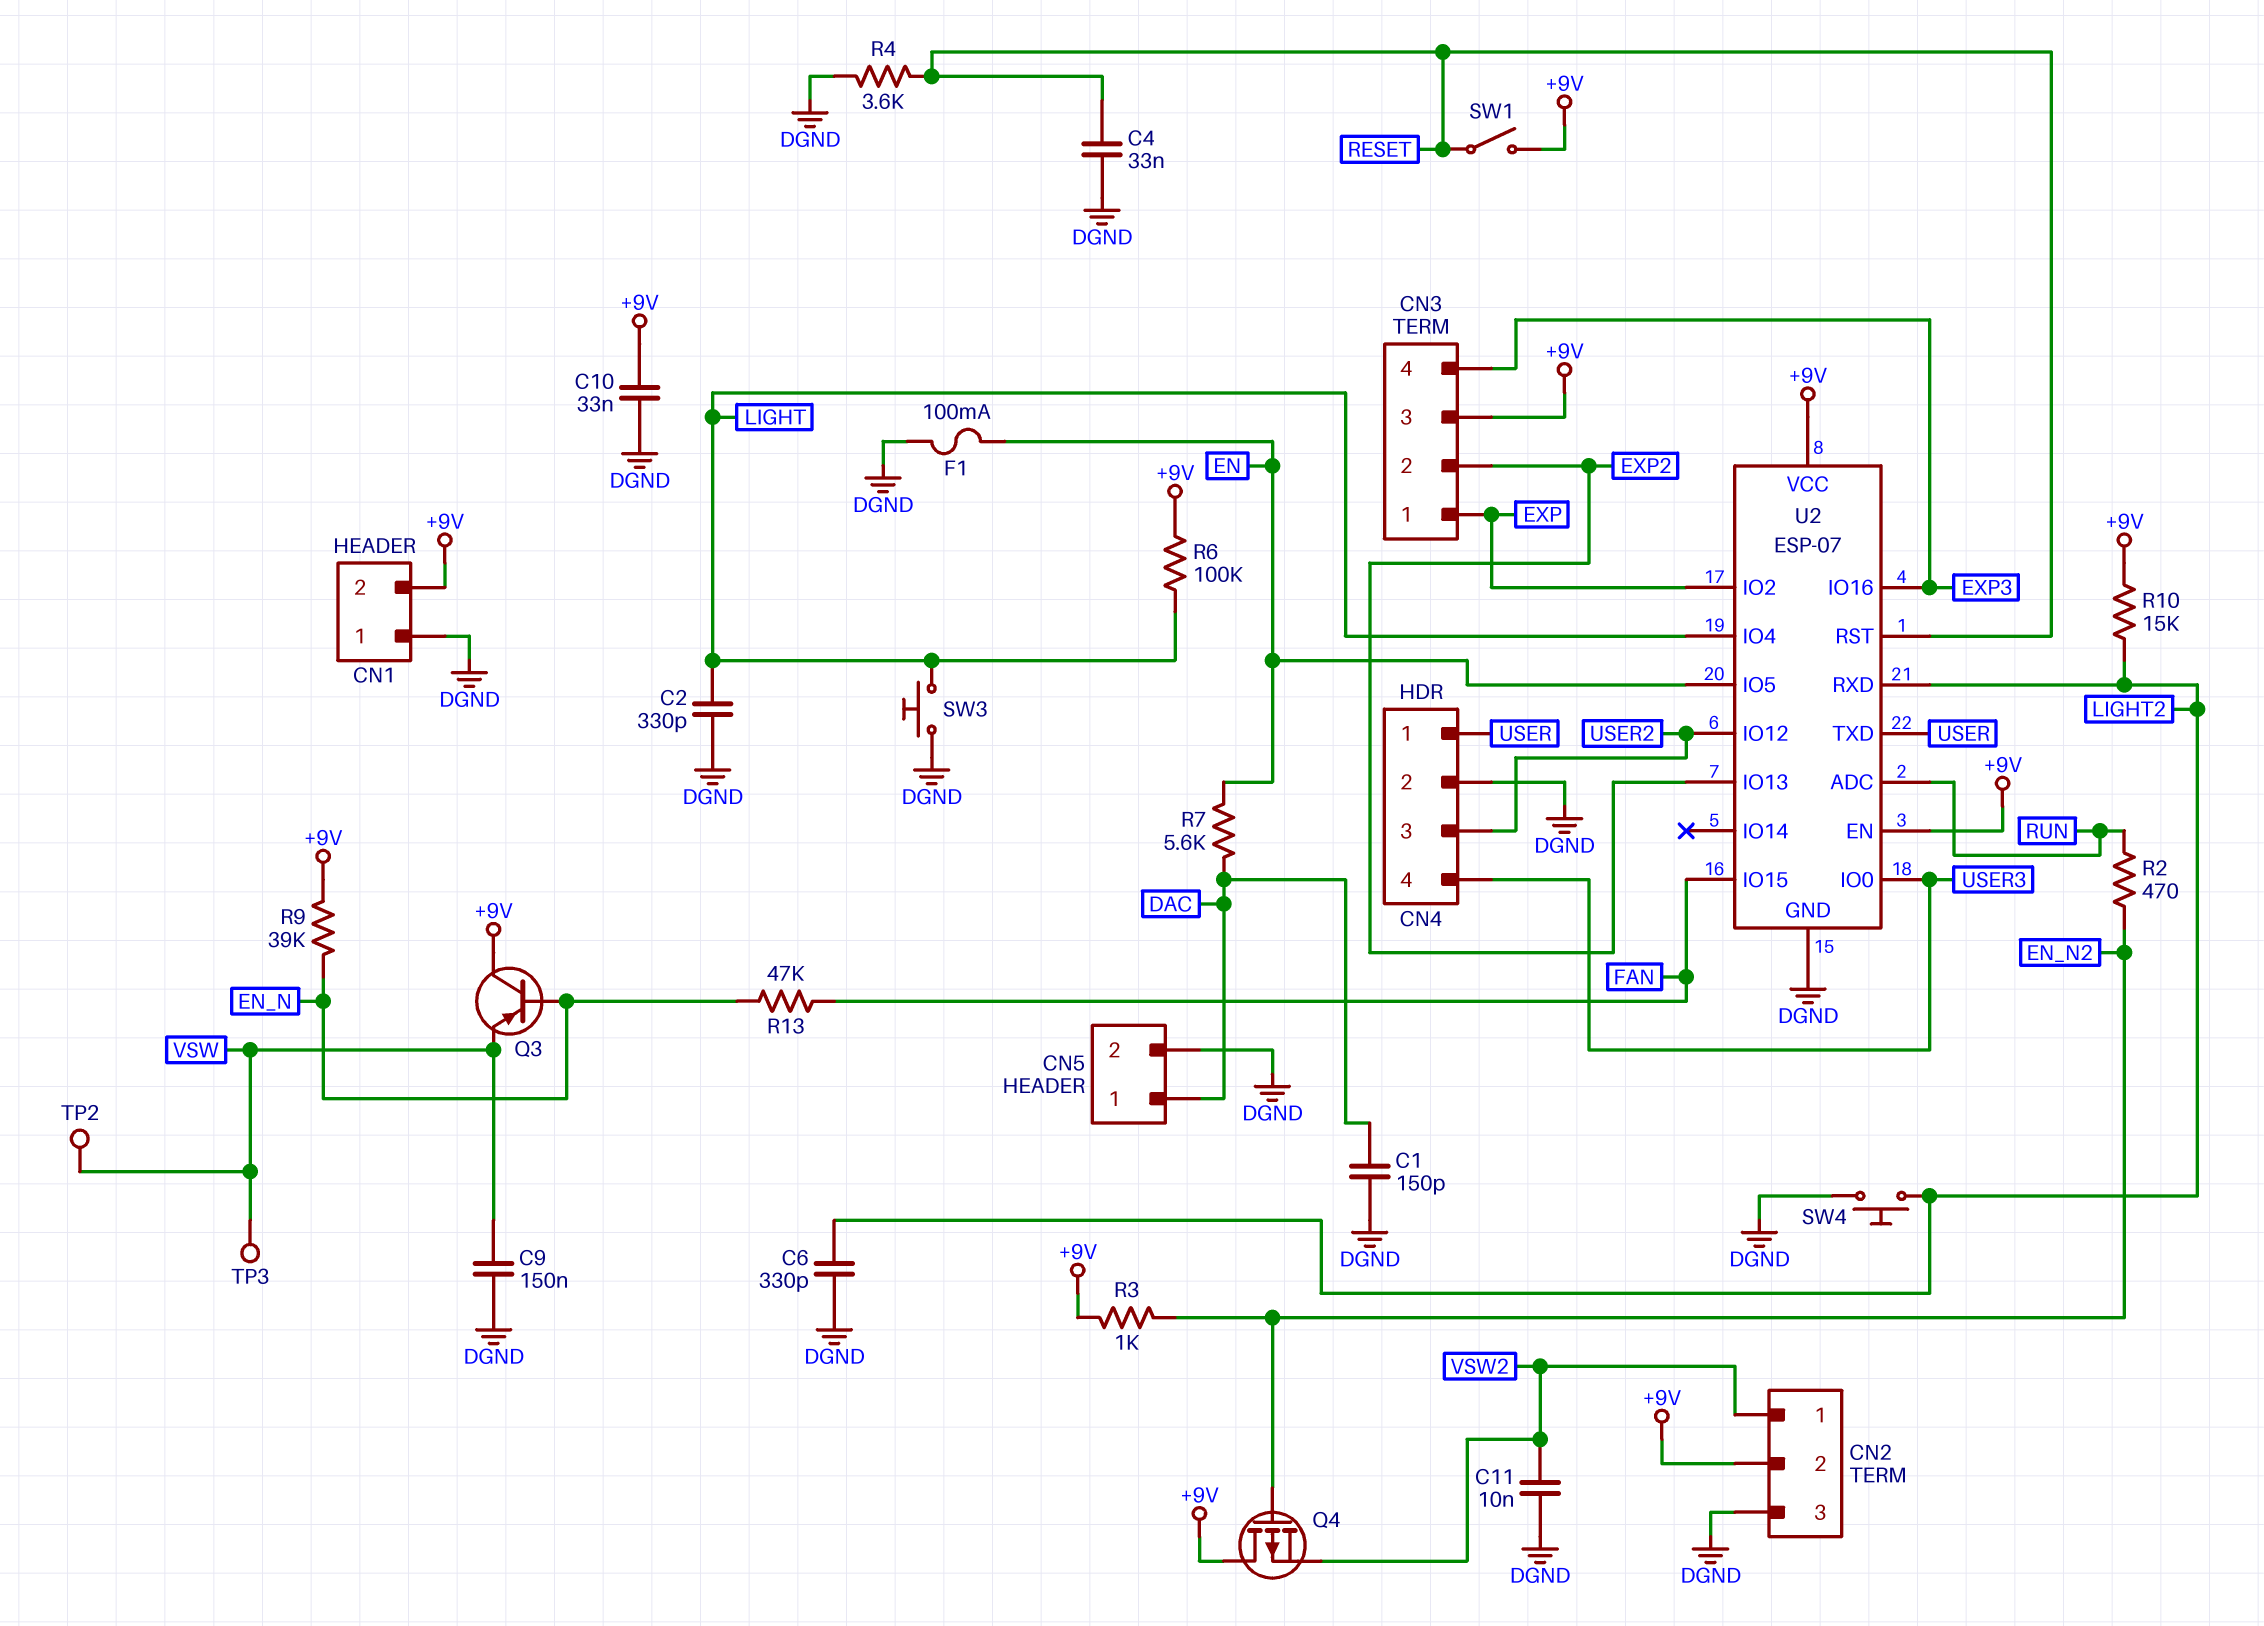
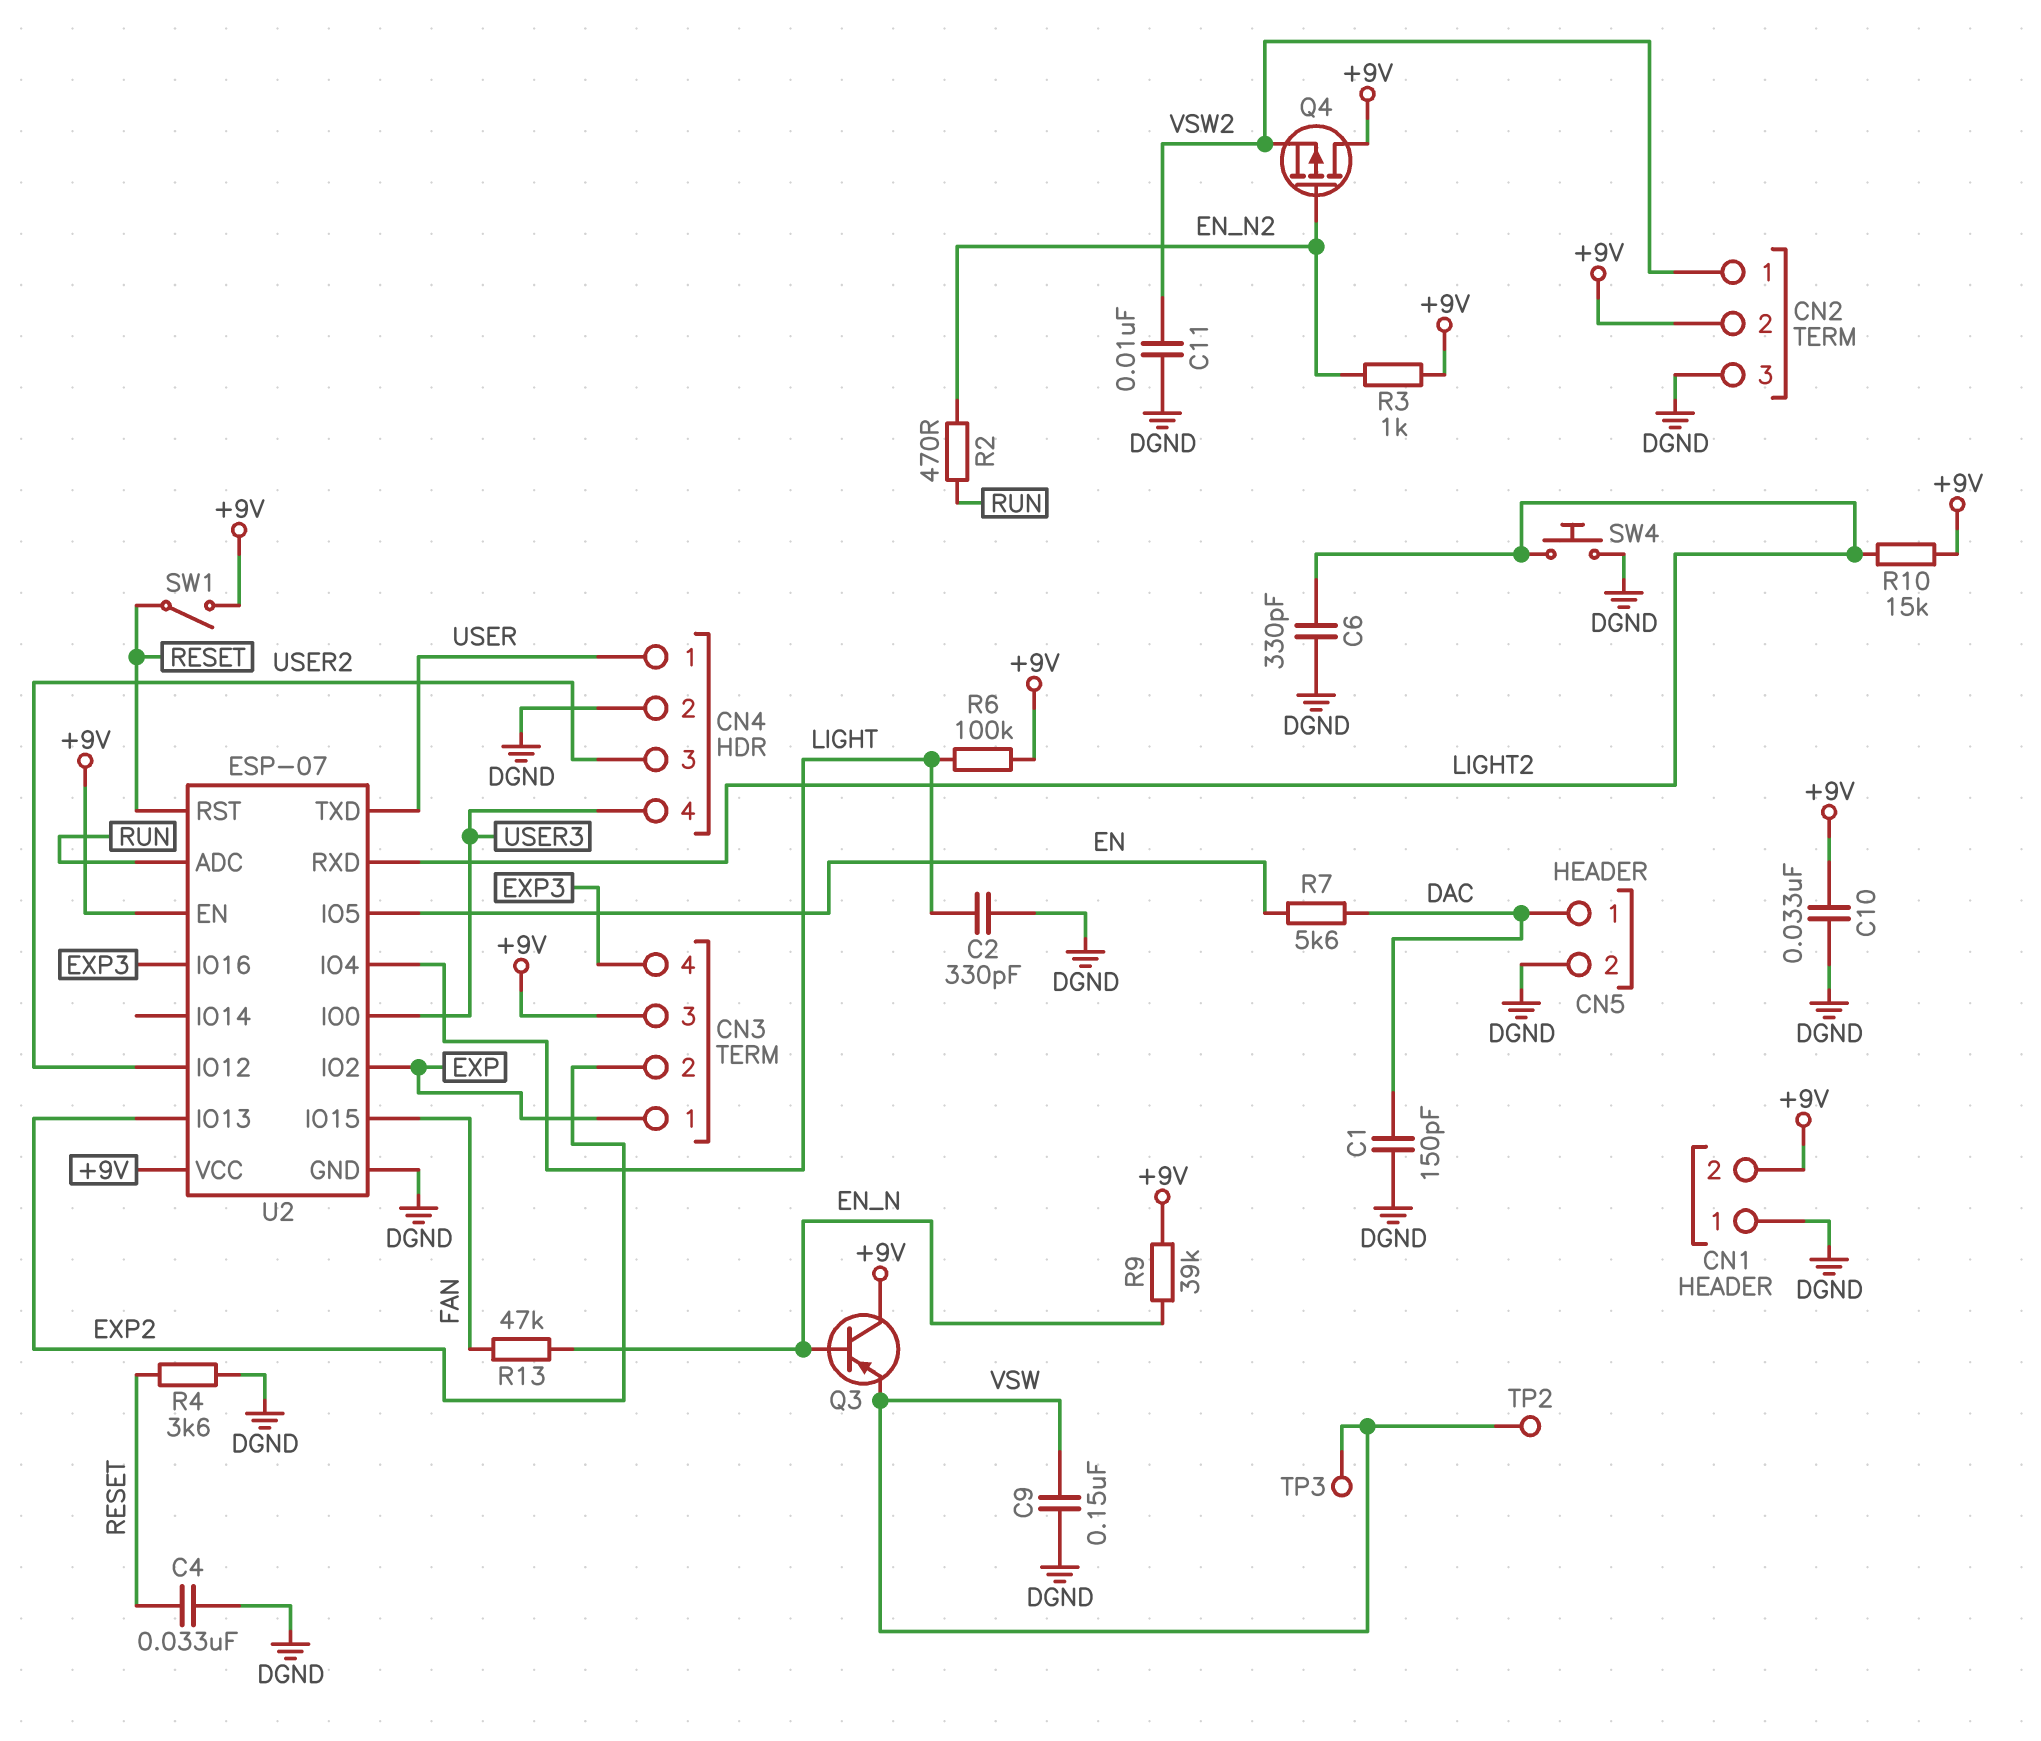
F1: 100mA (DGND, EN) -> none
SW3: button (DGND, LIGHT) -> none

